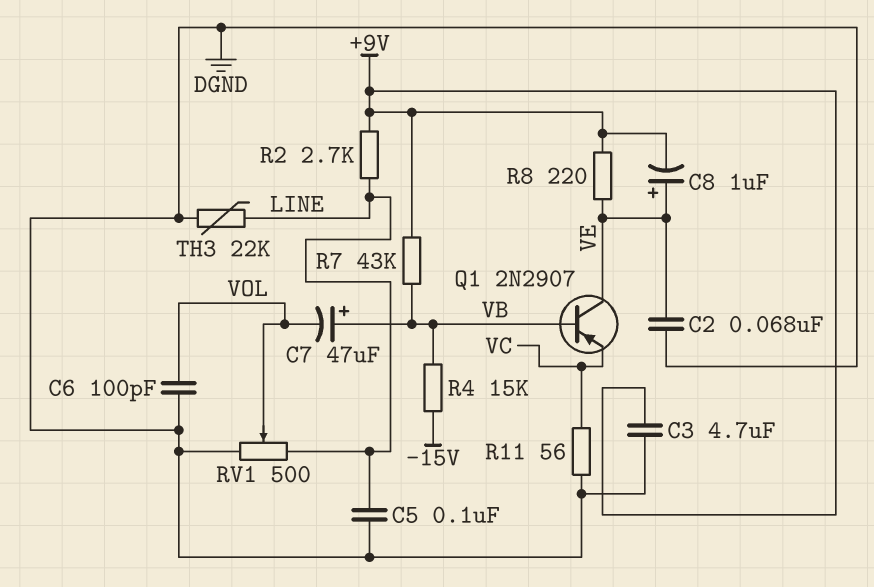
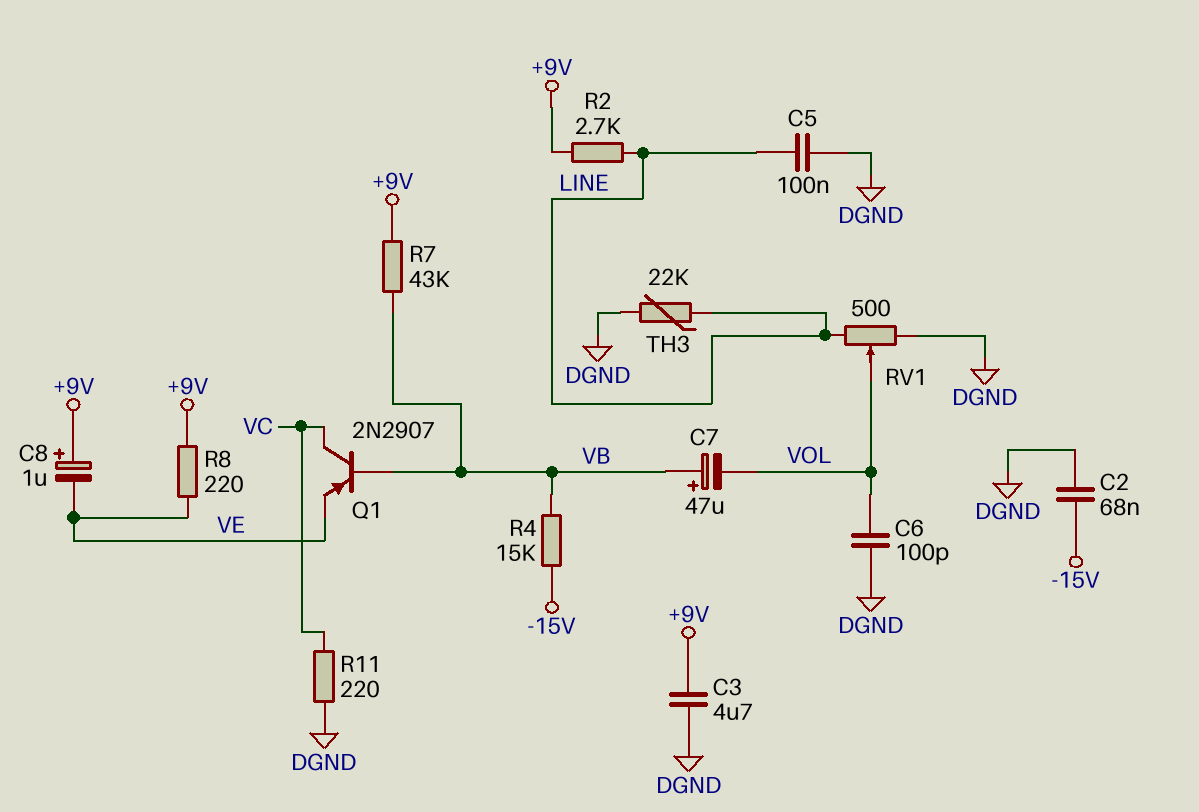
C2: 68nF (DGND, VE) -> 68nF (-15V, DGND)
C8: 1uF (plus VE, minus +9V) -> 1uF (plus +9V, minus VE)
Q1: PNP 2N2907 (B VB, C VE, E VC) -> PNP 2N2907 (B VB, C VC, E VE)
R11: 56 (DGND, VC) -> 220 (DGND, VC)

